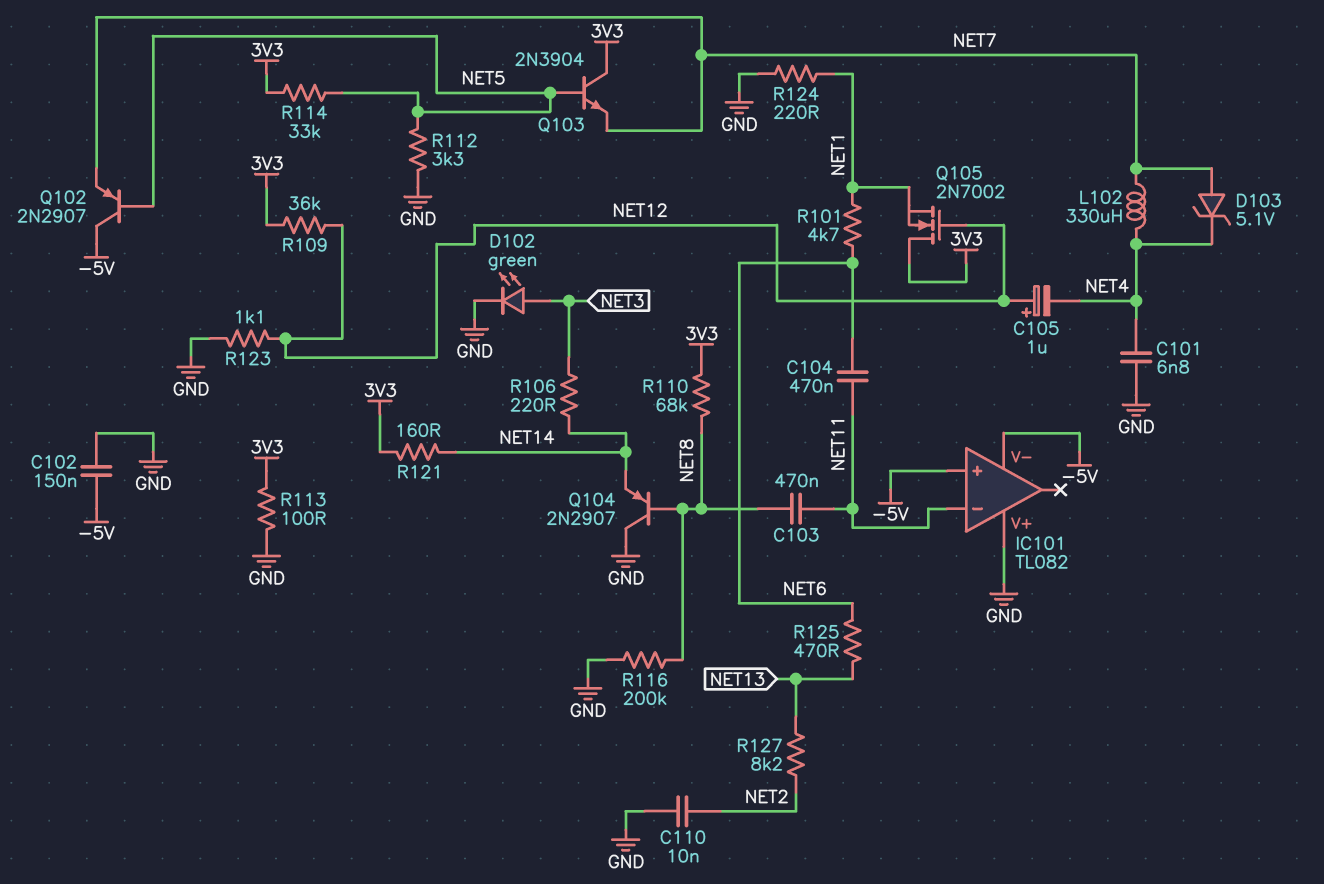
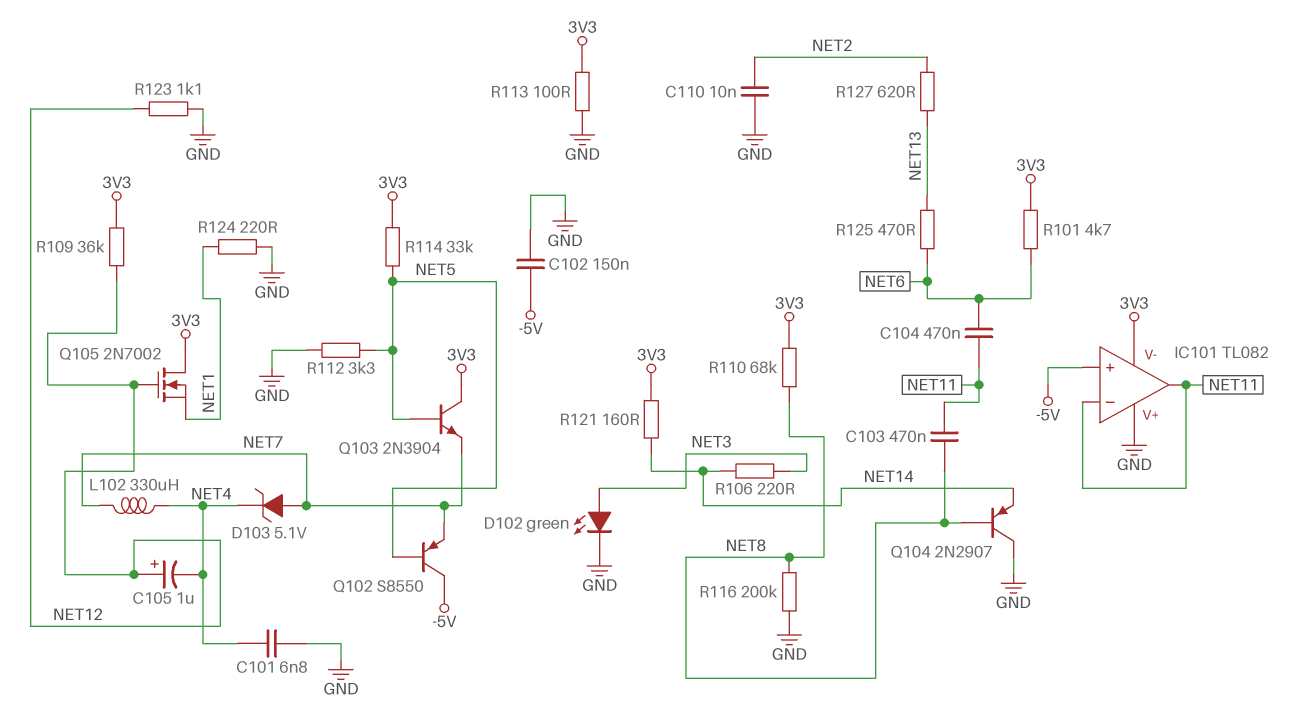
IC101 pin V-: -5V -> 3V3
IC101 pin out: none -> NET11
Q102: PNP 2N2907 (B NET5, C -5V, E NET7) -> PNP S8550 (B NET5, C -5V, E NET7)
R101: 4.7k (NET1, NET6) -> 4.7k (3V3, NET6)
R127: 8.2k (NET2, NET13) -> 620 (NET2, NET13)

